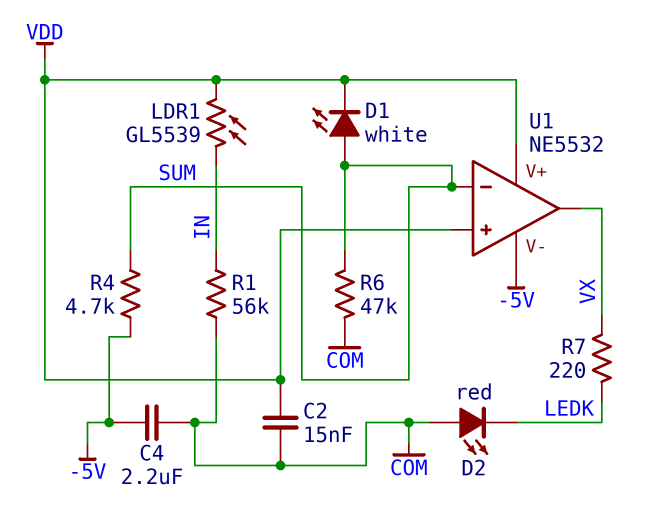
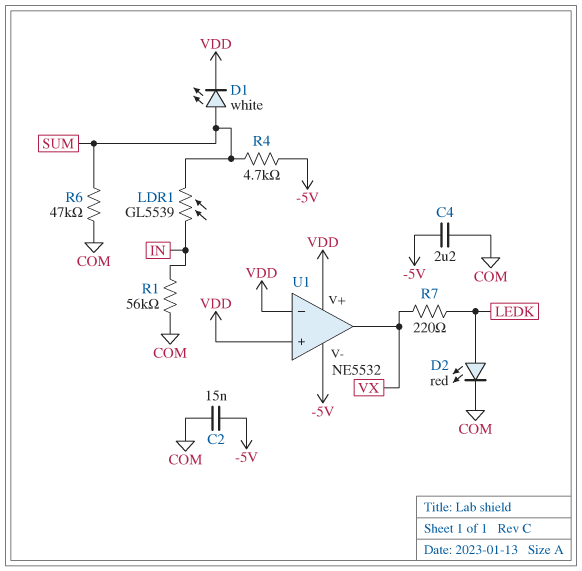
C2: 15nF (COM, VDD) -> 15nF (-5V, COM)
D2: LED red (A COM, K LEDK) -> LED red (A LEDK, K COM)
LDR1: GL5539 (IN, VDD) -> GL5539 (IN, SUM)
U1 pin in-: SUM -> VDD

